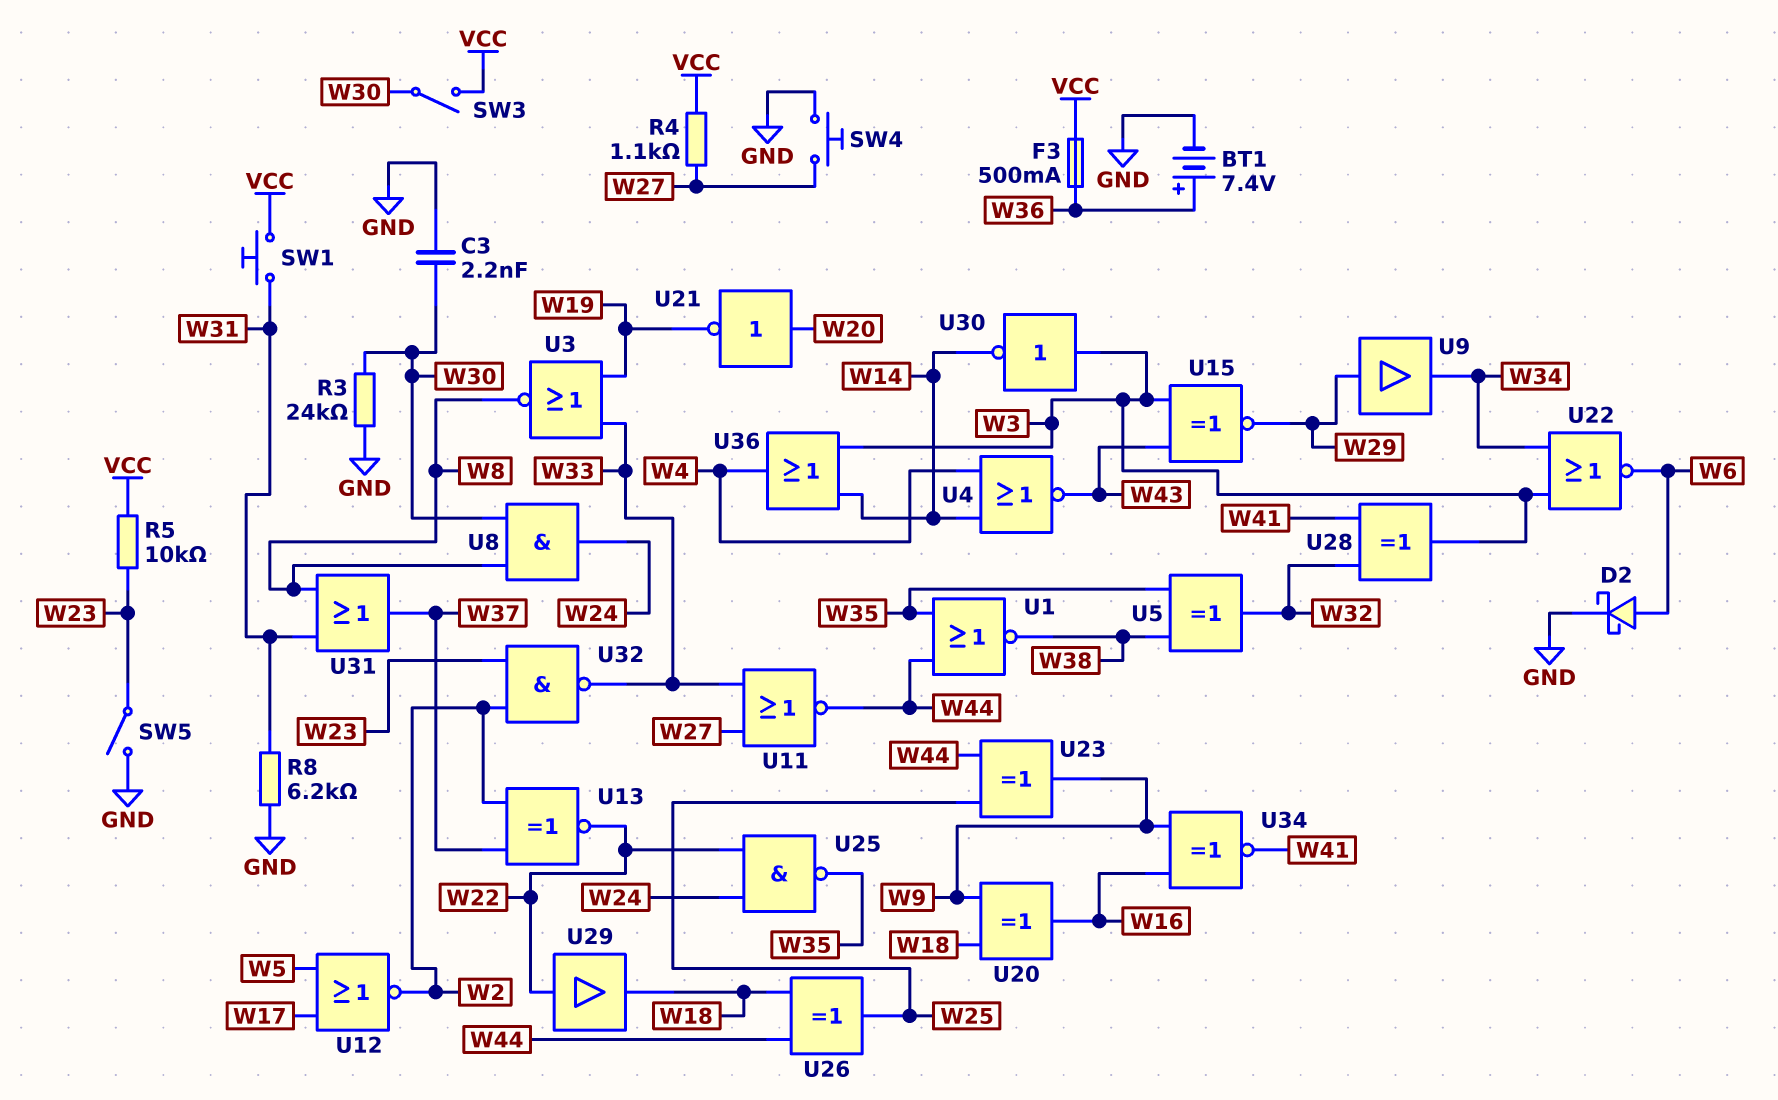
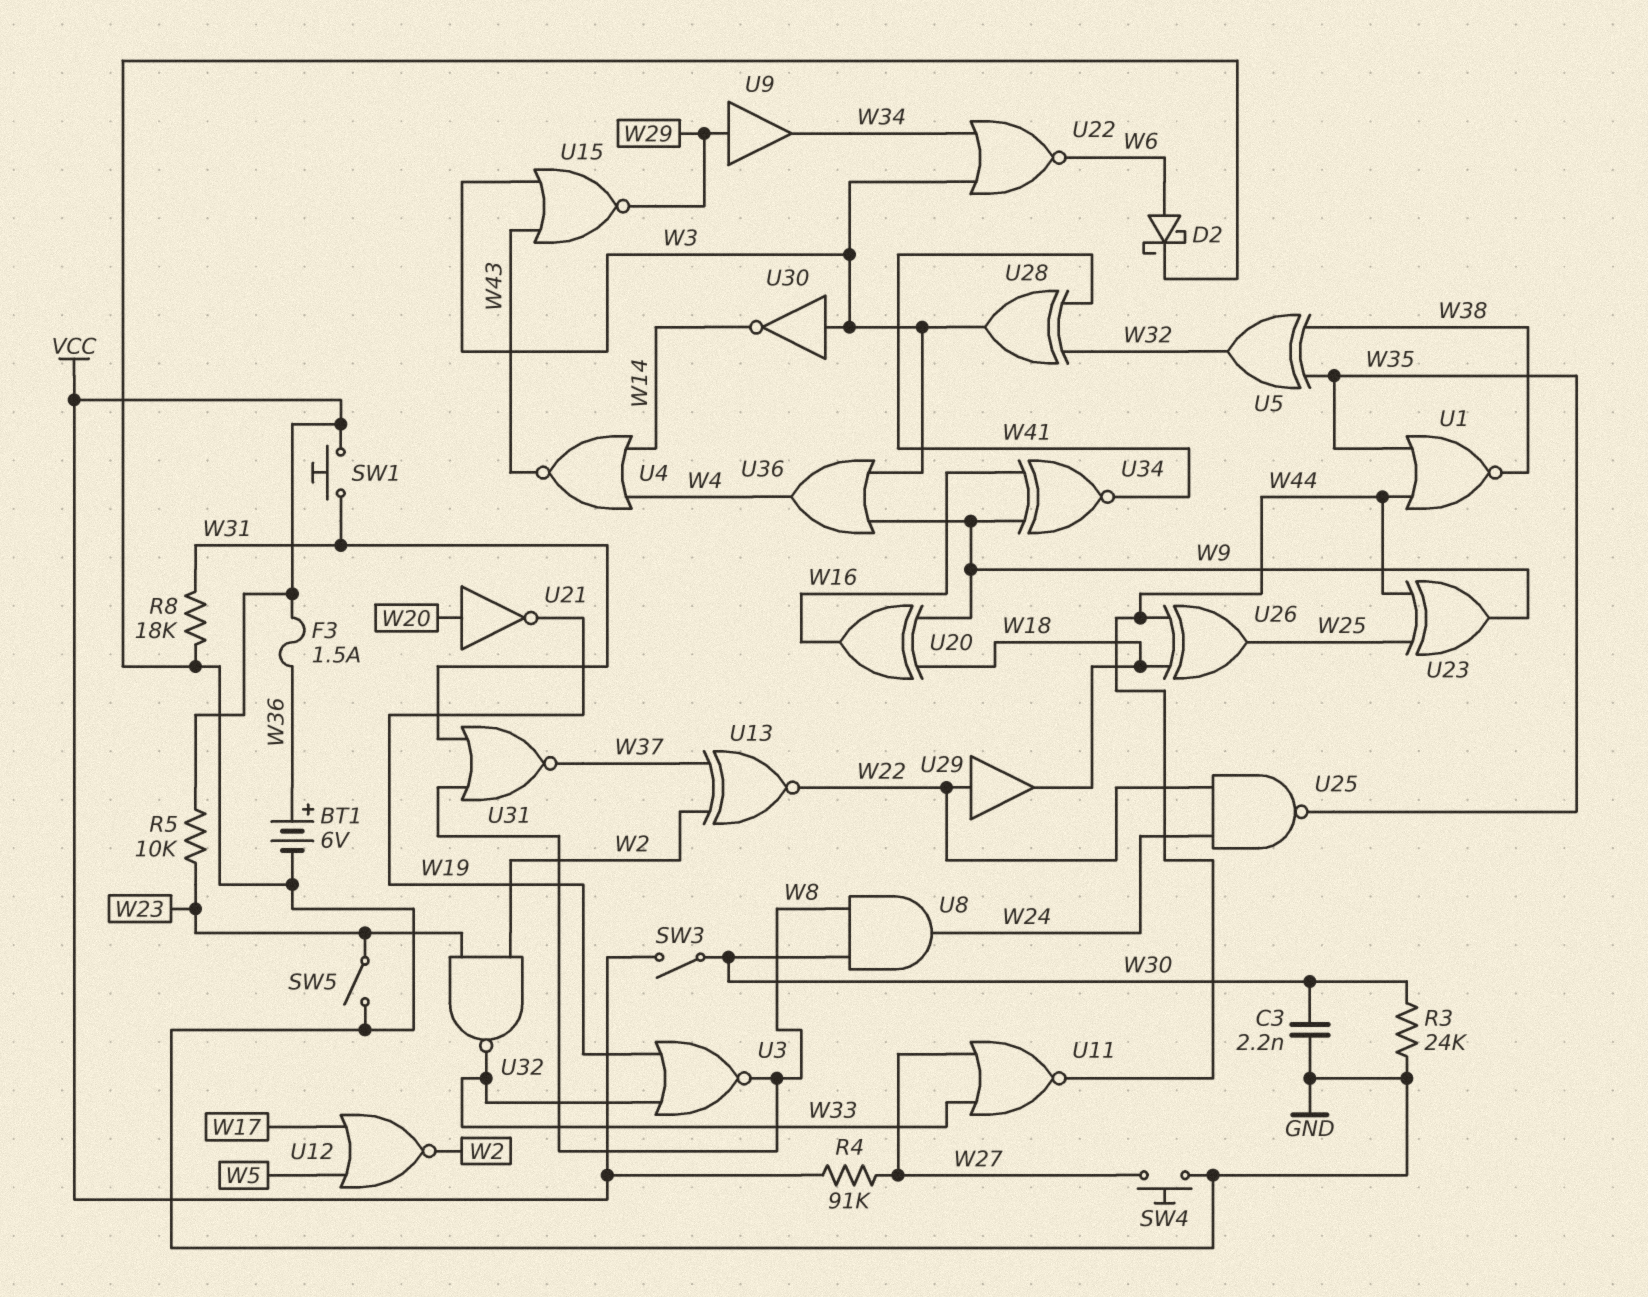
BT1: 7.4V (plus W36, minus GND) -> 6V (plus W36, minus GND)
F3: 500mA (VCC, W36) -> 1.5A (VCC, W36)
R4: 1.1k (VCC, W27) -> 91k (VCC, W27)
R8: 6.2k (GND, W31) -> 18k (GND, W31)
U15: XNOR (in W3, in W43, out W29) -> NOR (in W3, in W43, out W29)
U31: OR (in W8, in W31, out W37) -> NOR (in W8, in W31, out W37)
U36: OR (in W3, in W14, out W4) -> OR (in W3, in W9, out W4)

